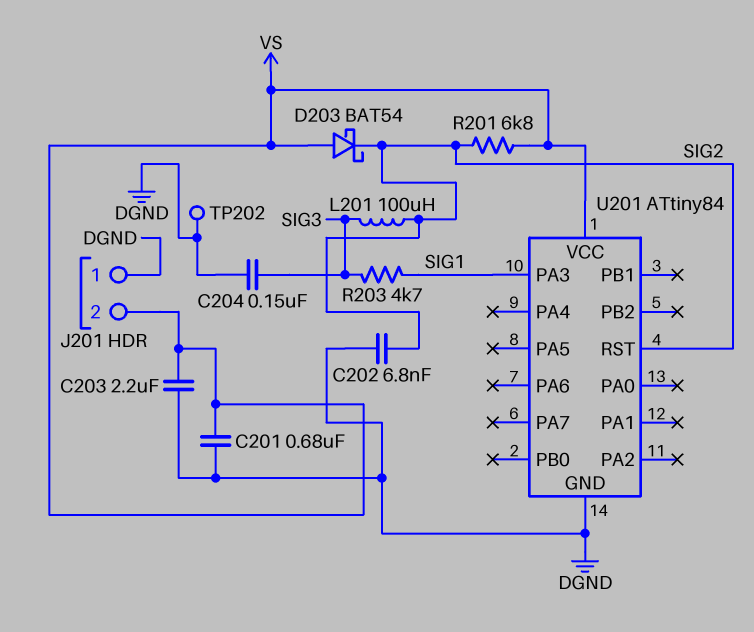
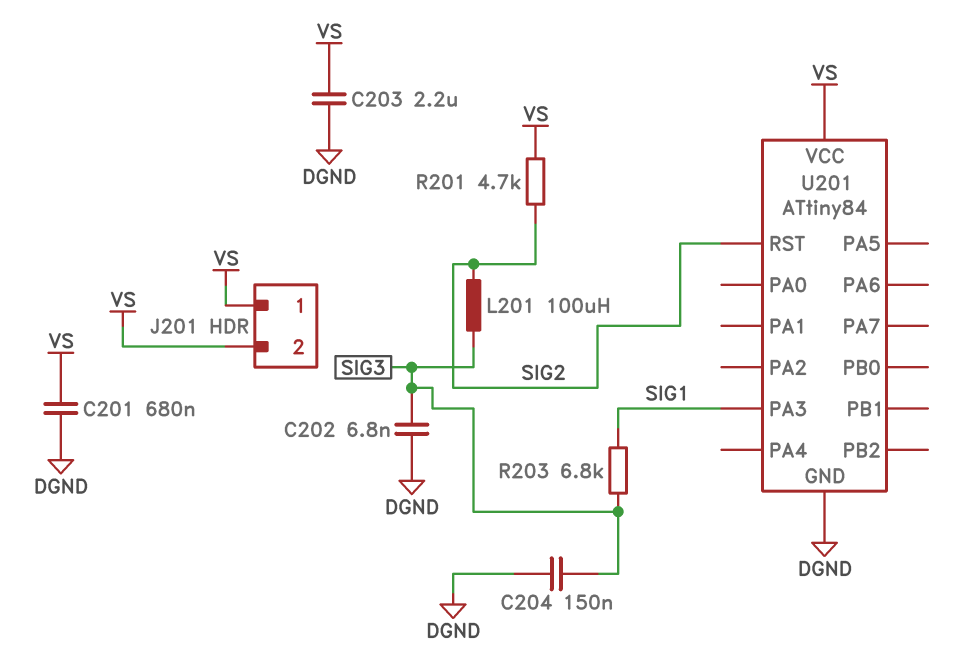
C202: 6.8nF (DGND, SIG2) -> 6.8nF (DGND, SIG3)
D203: schottky BAT54 (A VS, K SIG2) -> none
J201 pin 1: DGND -> VS
R201: 6.8k (SIG2, VS) -> 4.7k (SIG2, VS)
R203: 4.7k (SIG1, SIG3) -> 6.8k (SIG1, SIG3)
TP202: test point (DGND) -> none

